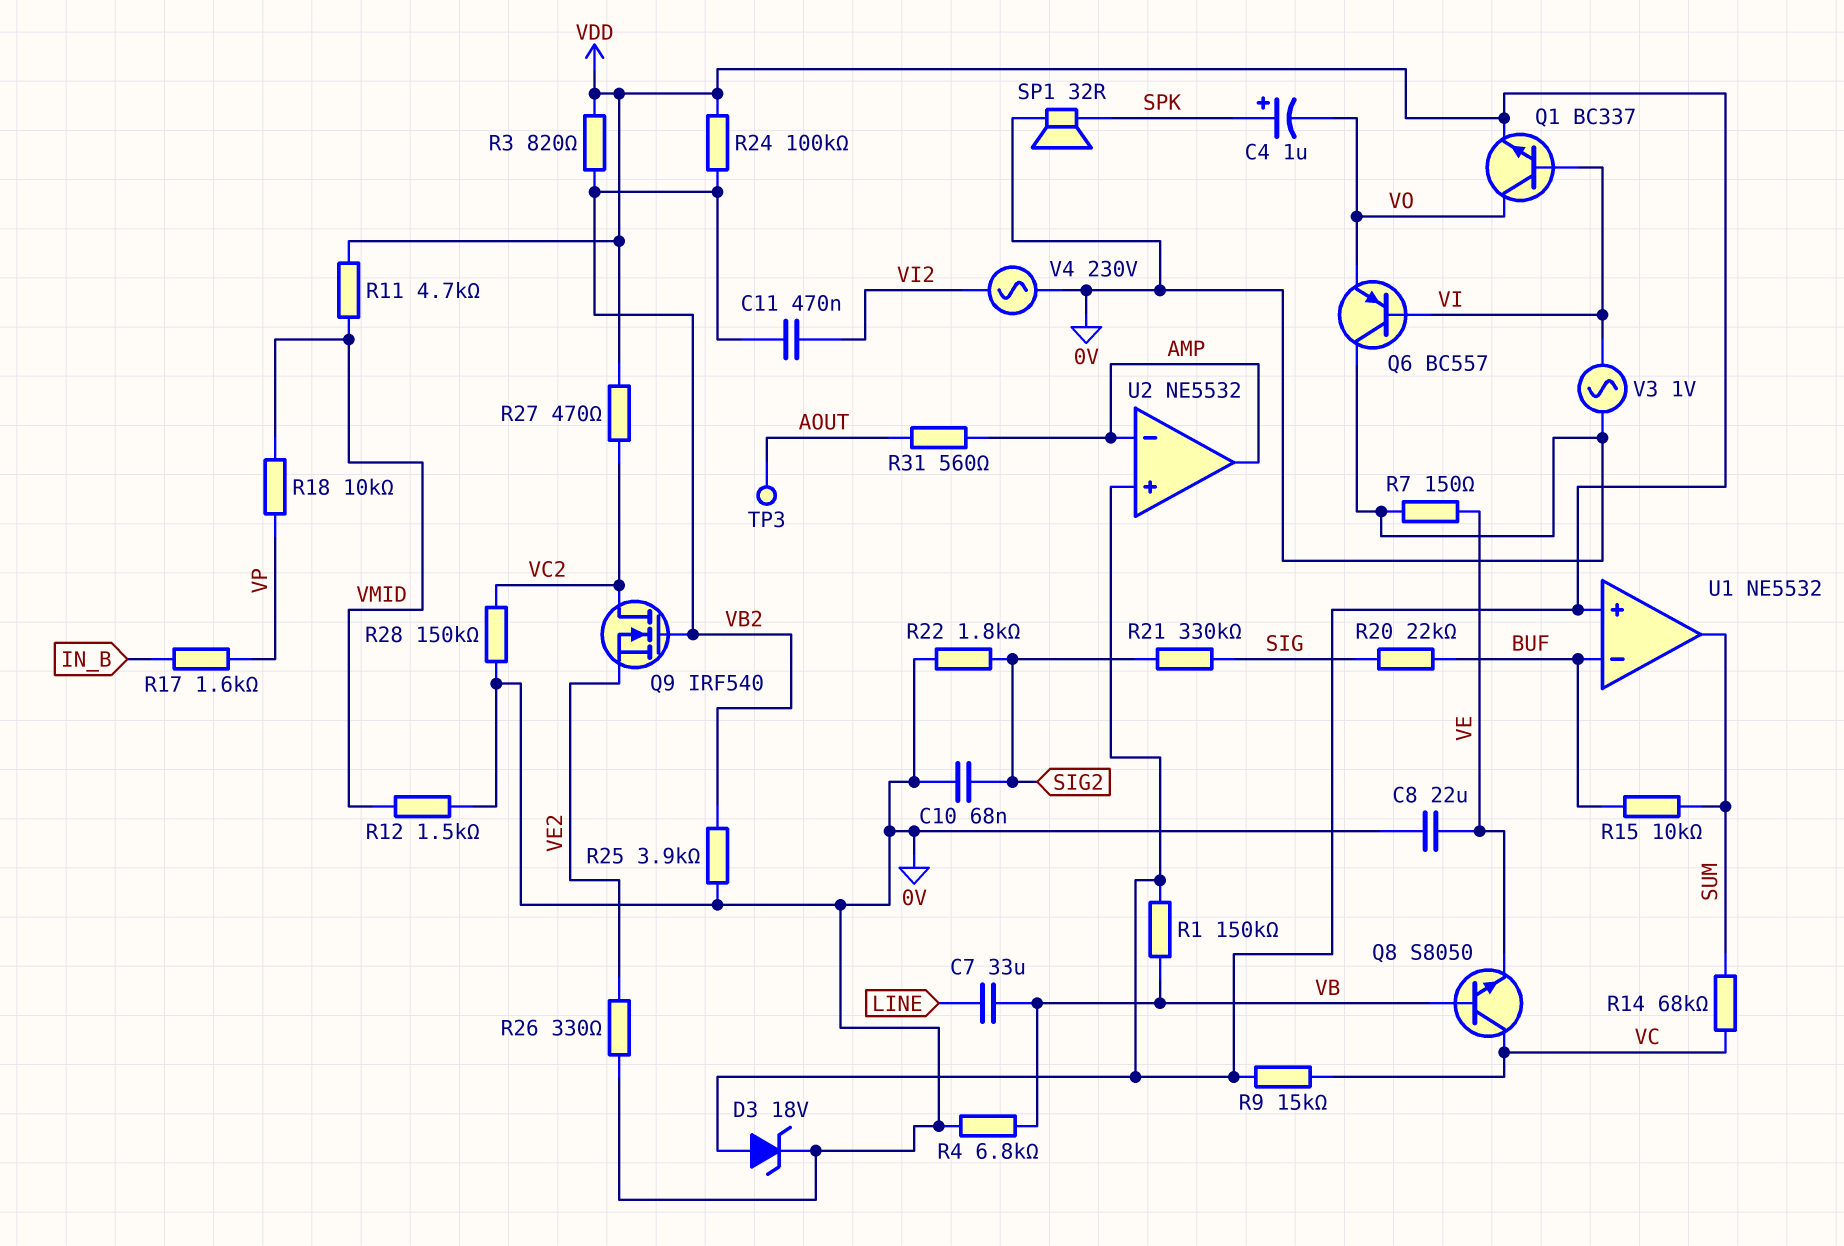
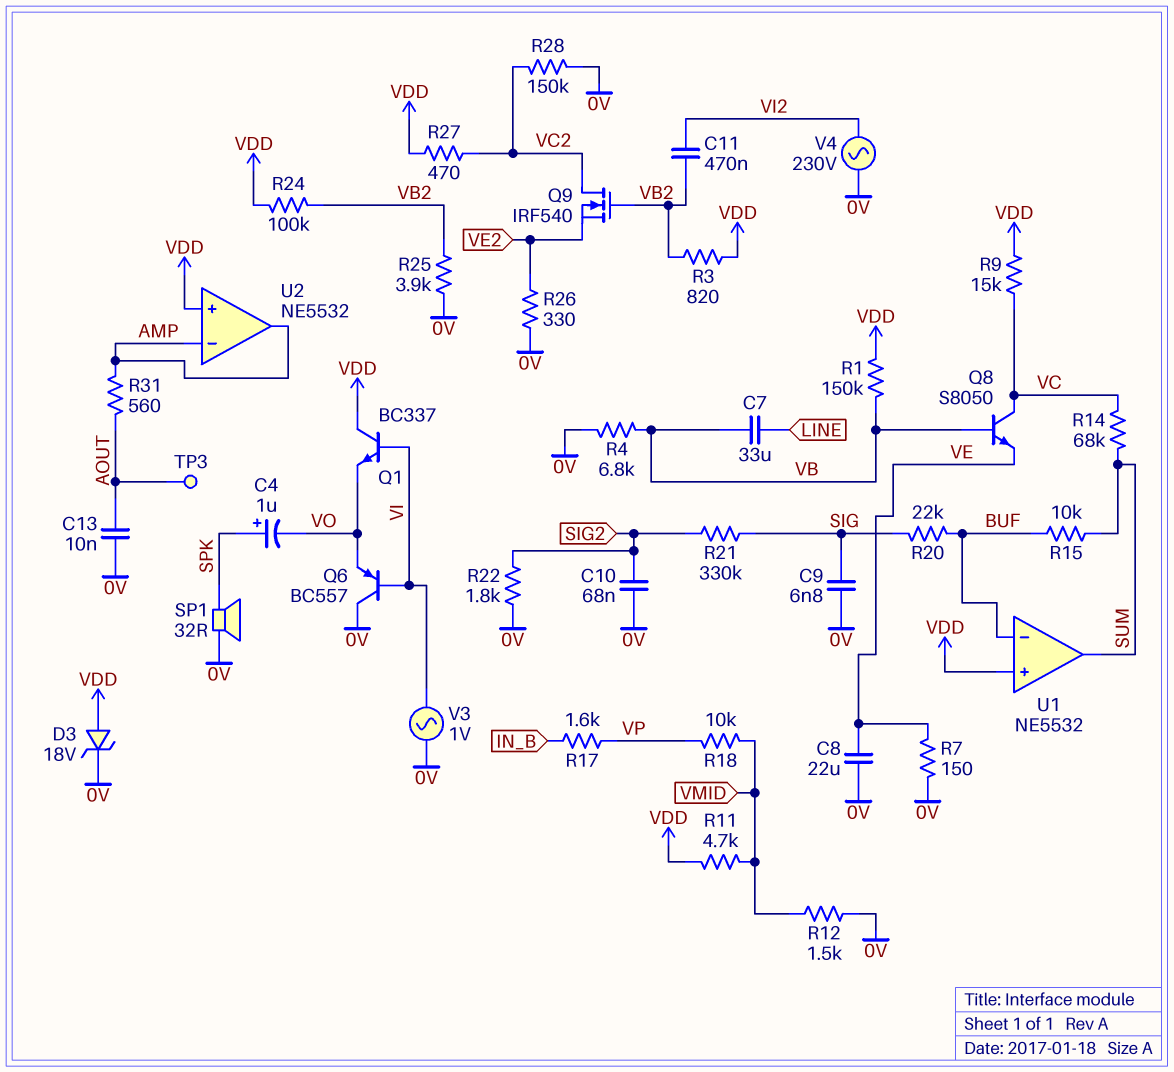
C9: none -> 6.8nF (0V, SIG)
C13: none -> 10nF (0V, AOUT)
Q1: NPN BC337 (B VI, C VO, E VDD) -> NPN BC337 (B VI, C VDD, E VO)

